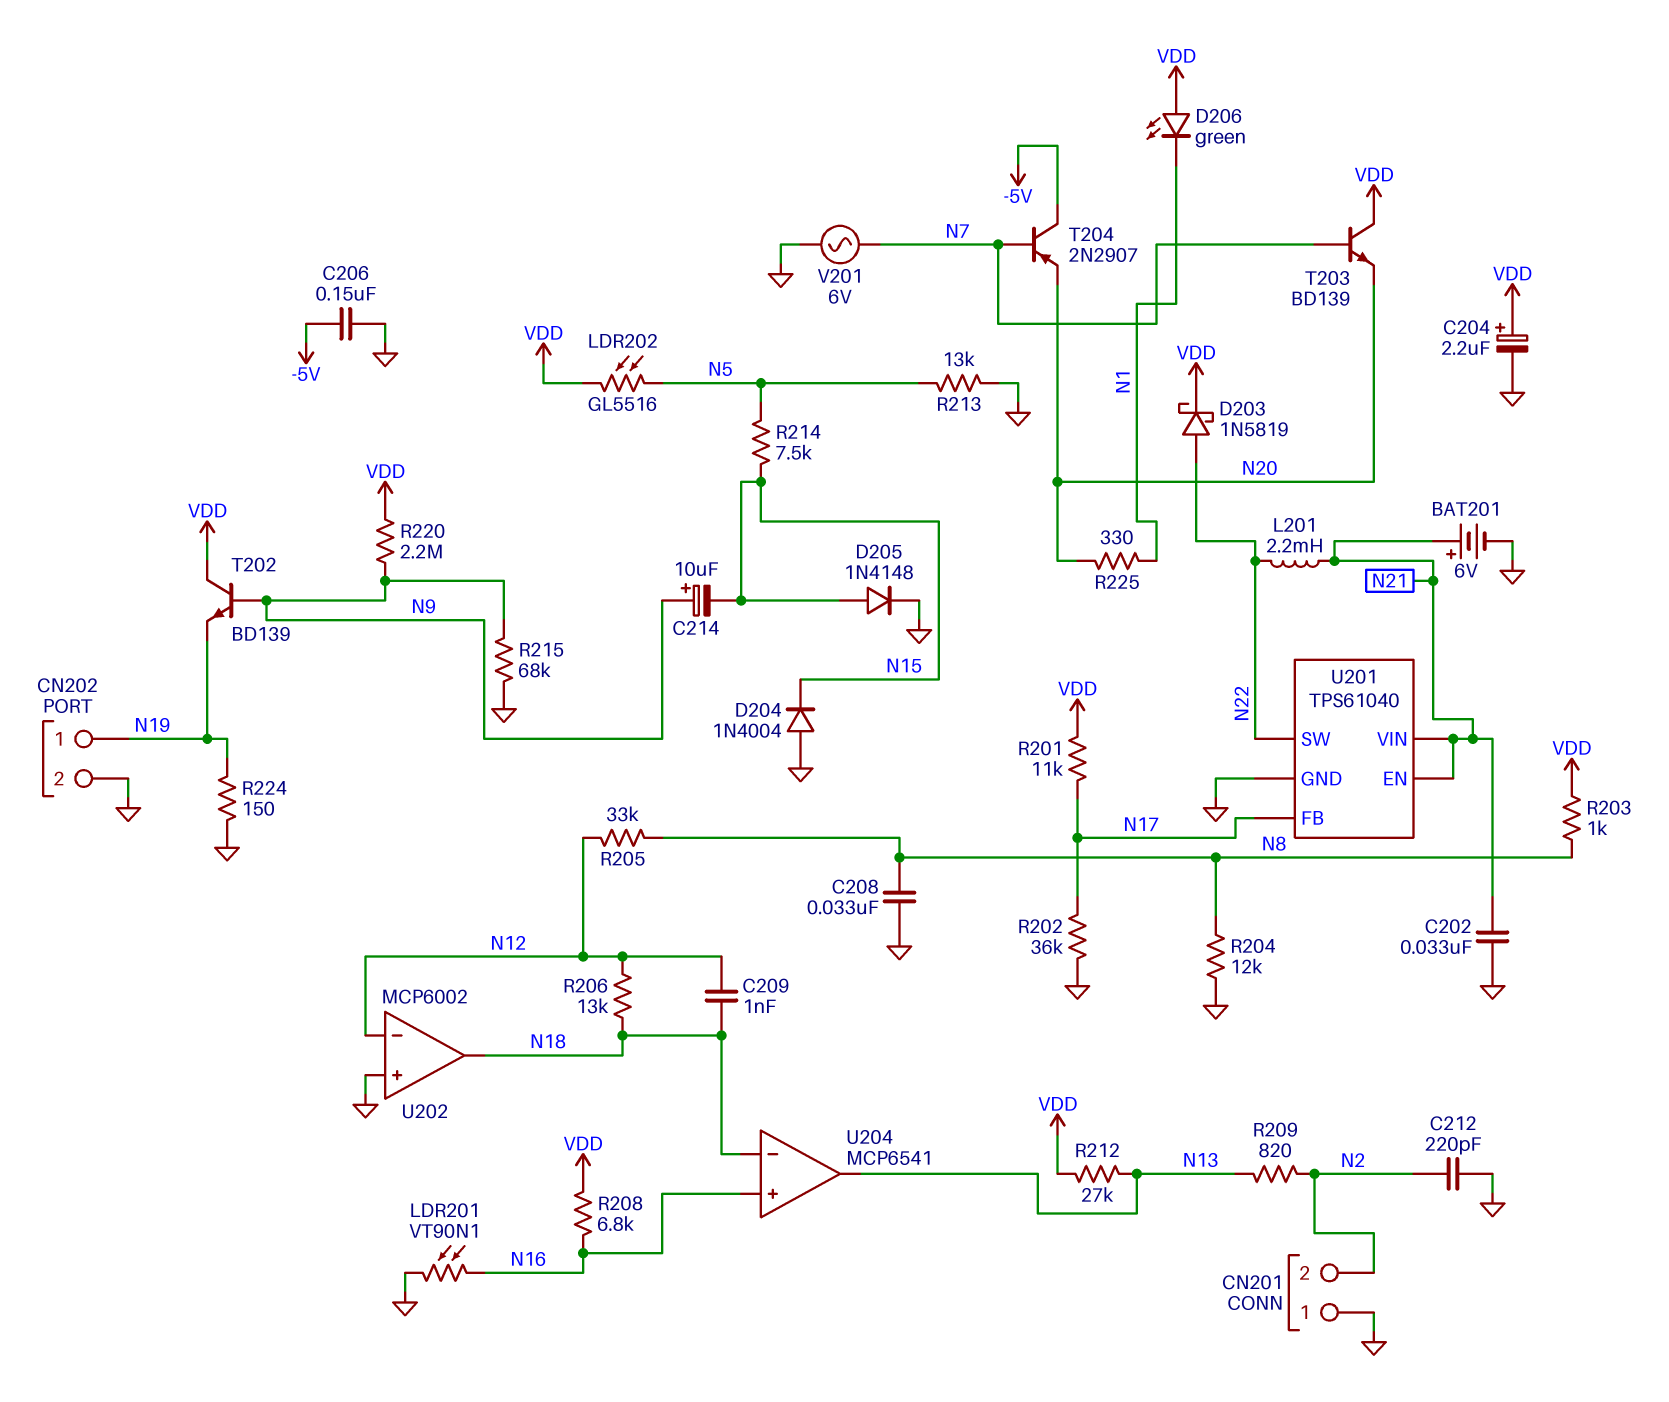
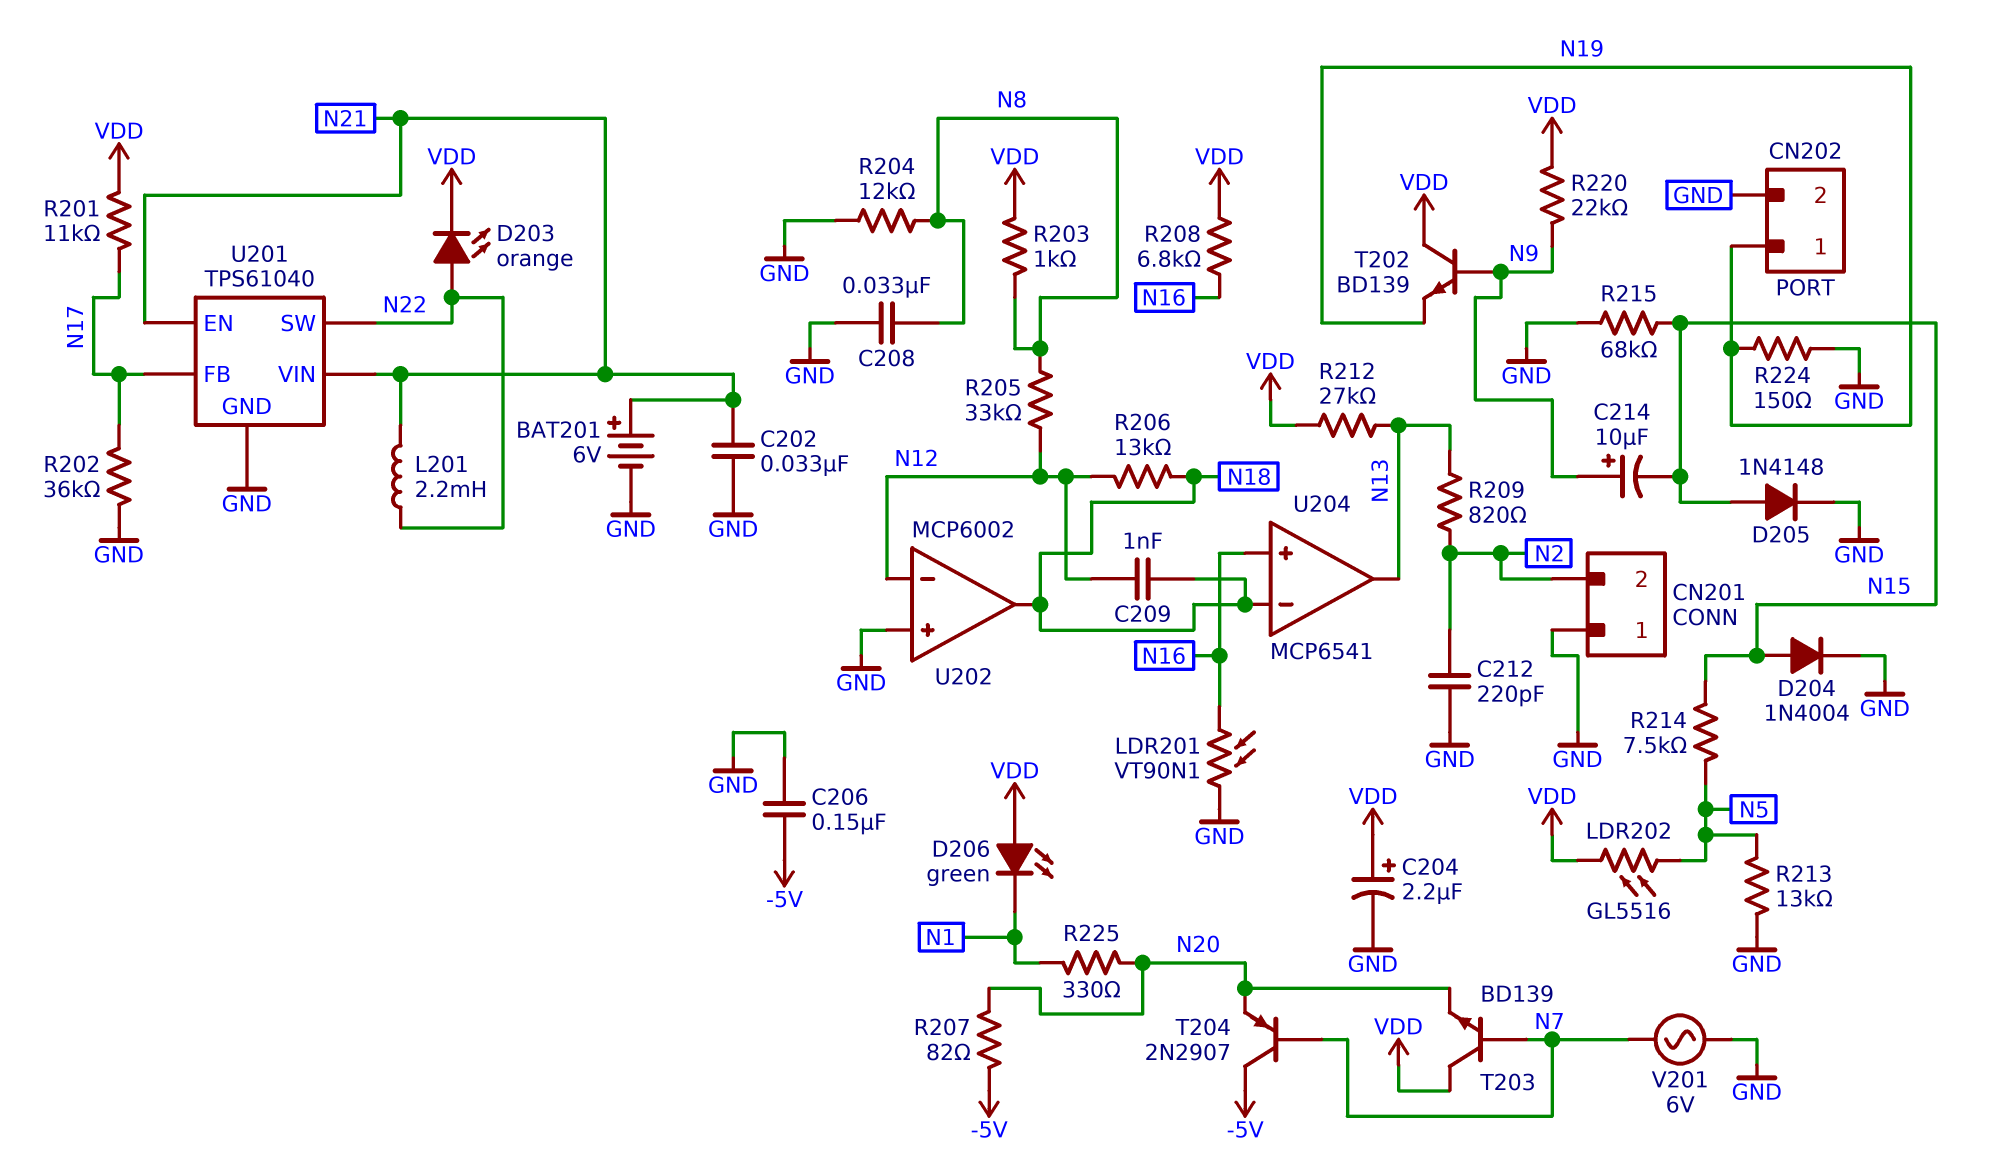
D203: schottky 1N5819 (A N22, K VDD) -> LED orange (A N22, K VDD)
D204: diode 1N4004 (A GND, K N15) -> diode 1N4004 (A N15, K GND)
R207: none -> 82 (-5V, N20)
R215: 68k (GND, N9) -> 68k (GND, N15)
R220: 2.2M (N9, VDD) -> 22k (N9, VDD)

